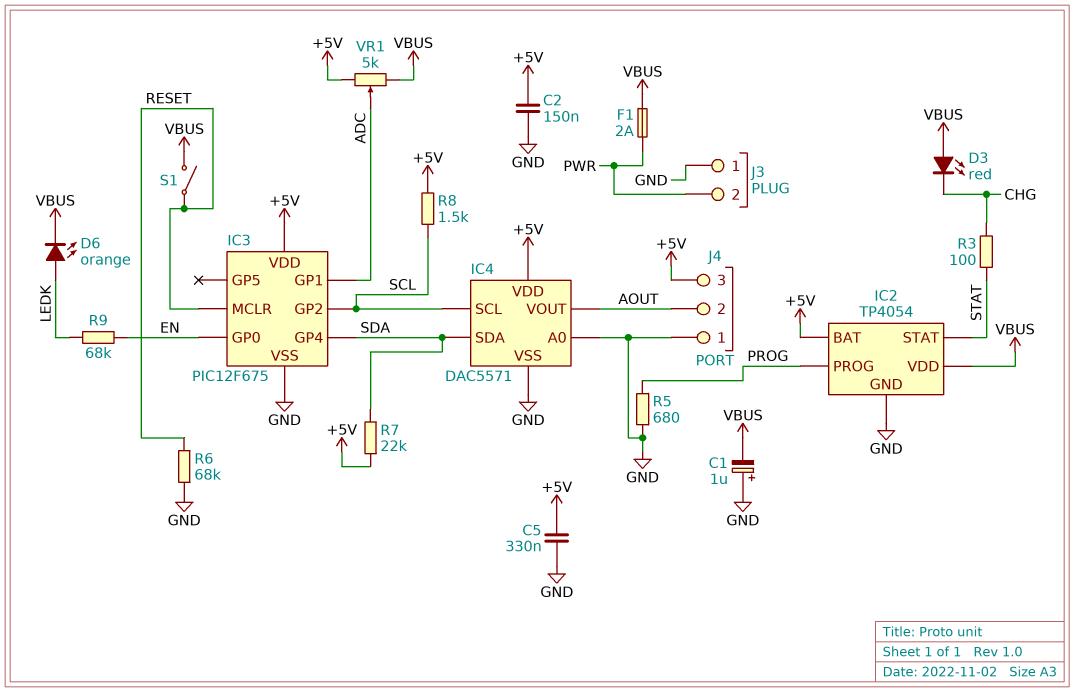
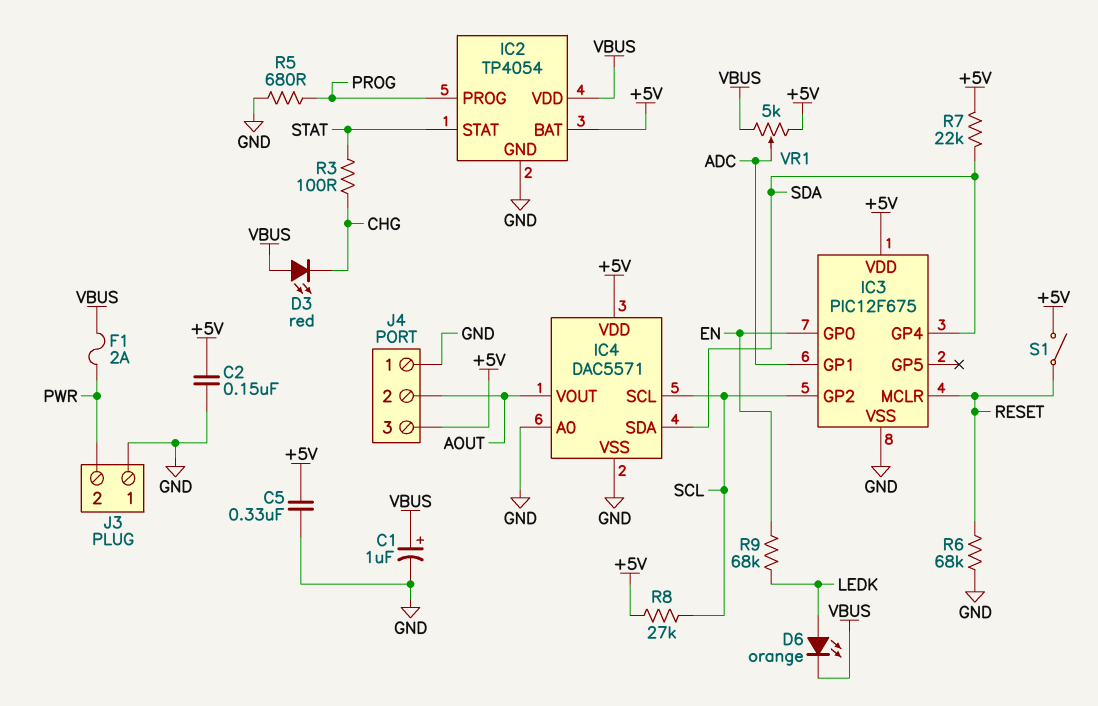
C1: 1uF (plus GND, minus VBUS) -> 1uF (plus VBUS, minus GND)
R8: 1.5k (+5V, SCL) -> 27k (+5V, SCL)
S1: switch (RESET, VBUS) -> switch (+5V, RESET)

